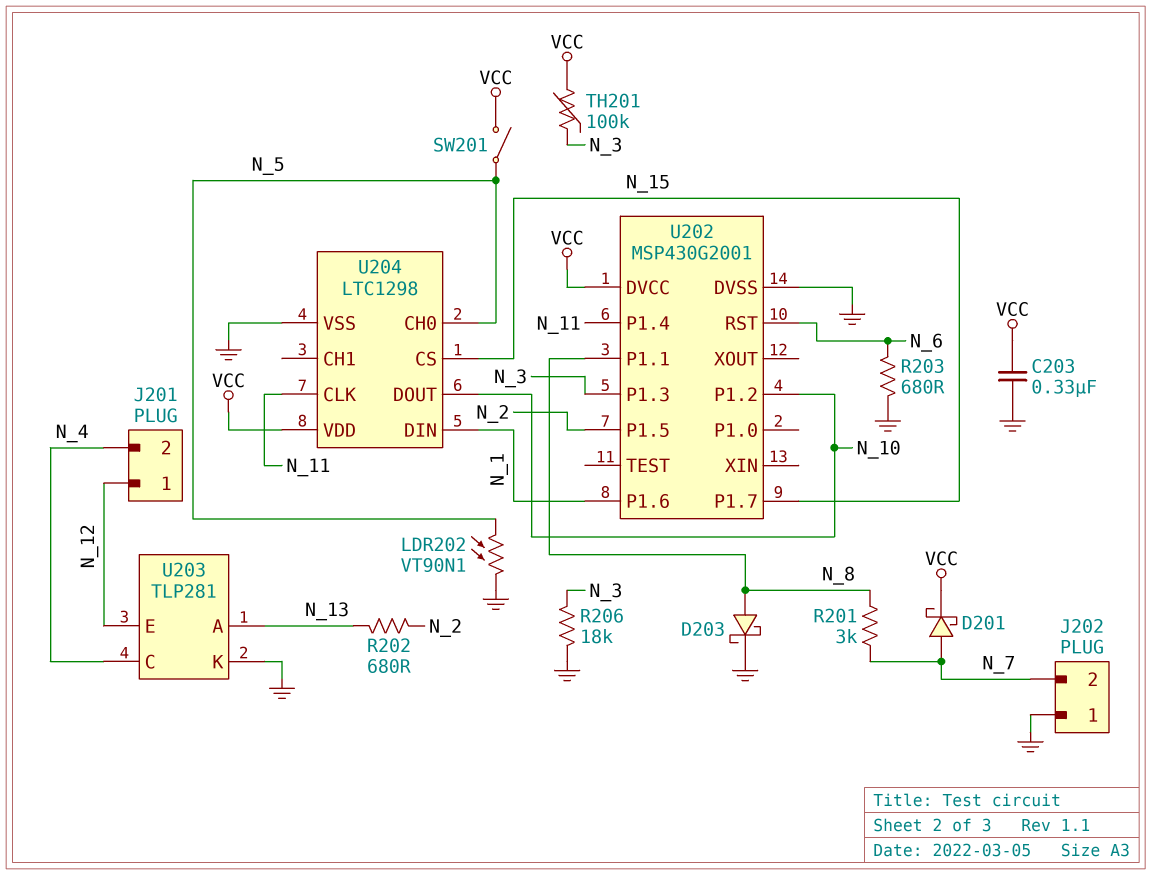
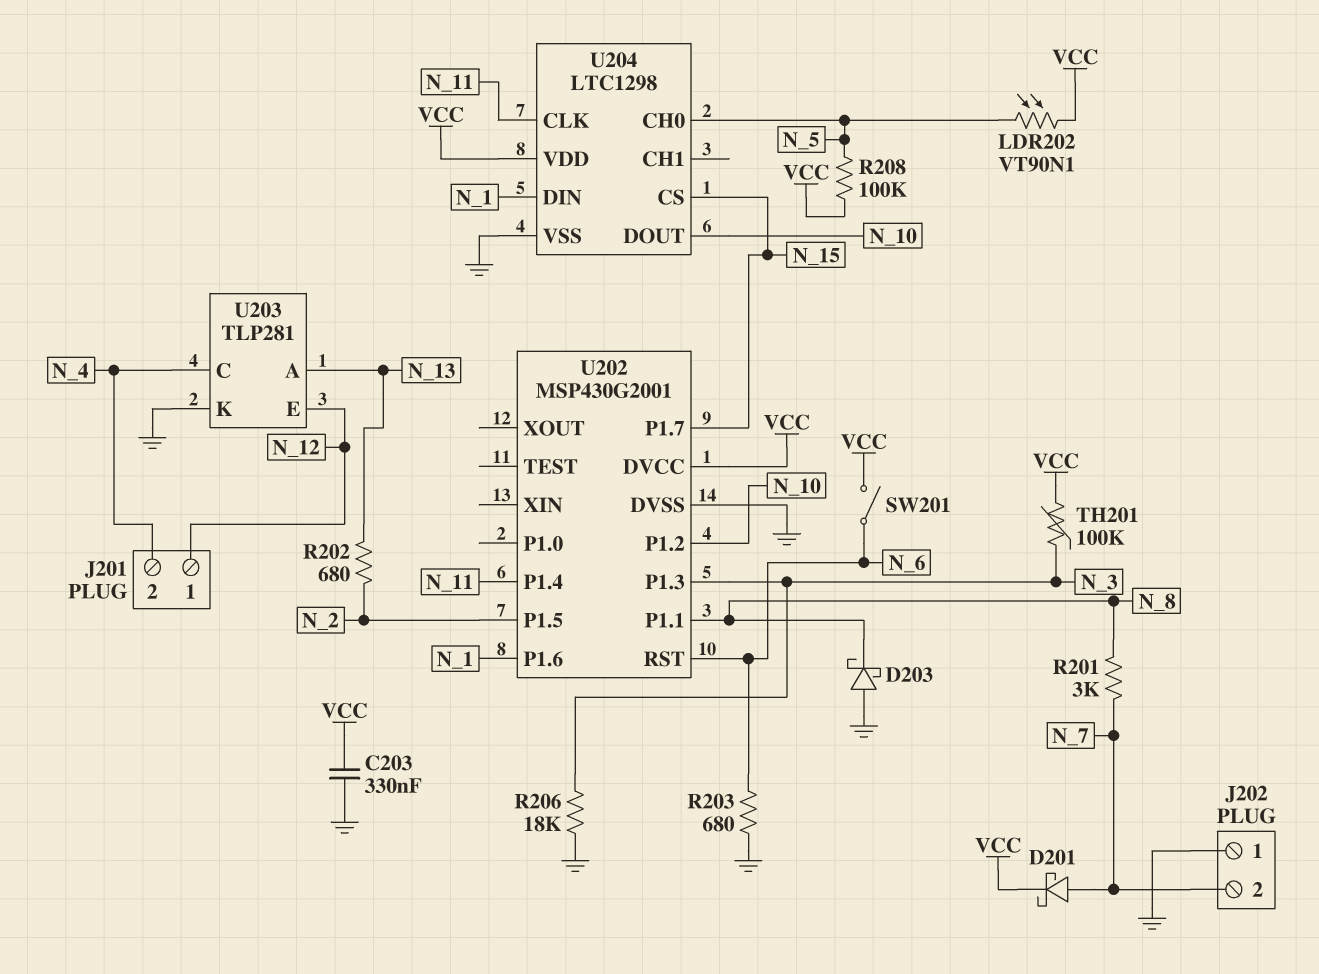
D203: schottky (A N_8, K GND) -> schottky (A GND, K N_8)
LDR202: VT90N1 (GND, N_5) -> VT90N1 (N_5, VCC)
R208: none -> 100k (N_5, VCC)
SW201: switch (N_5, VCC) -> switch (N_6, VCC)

